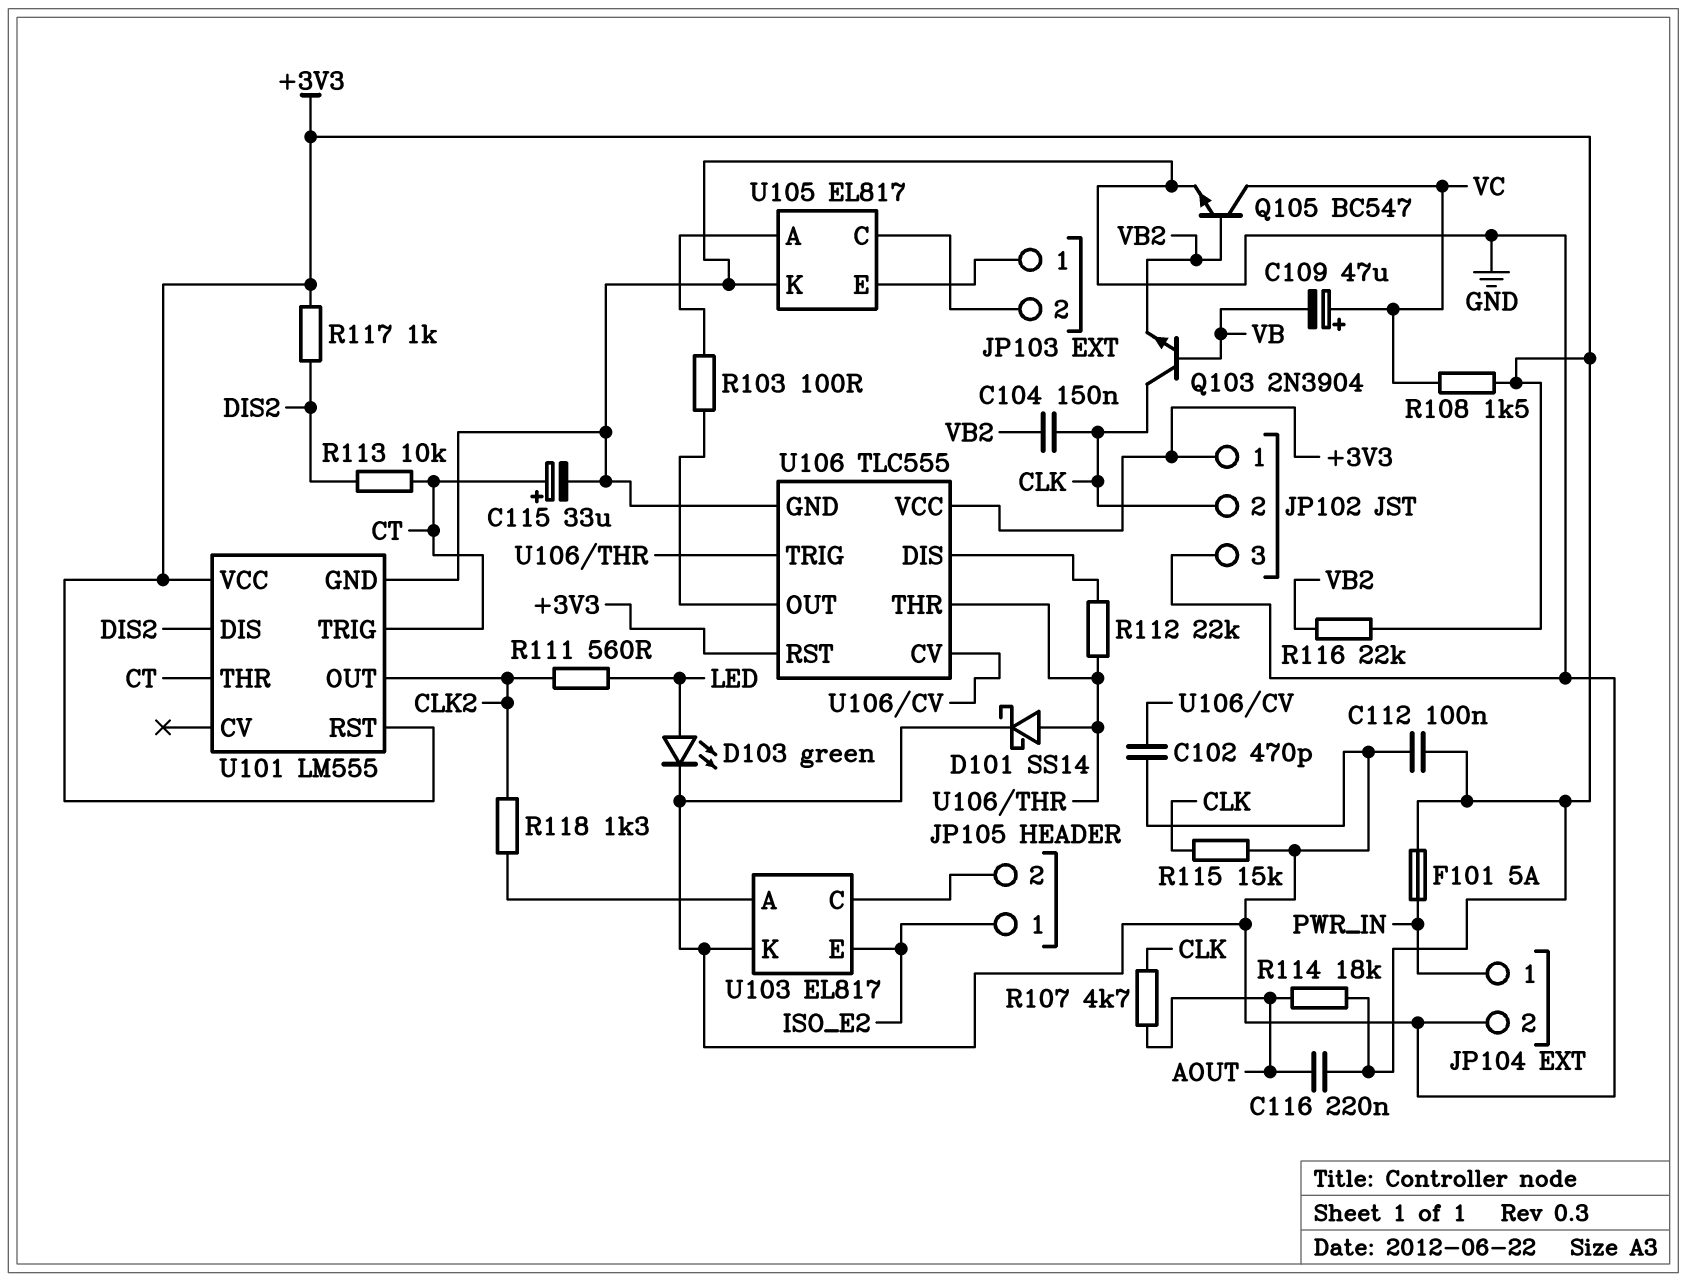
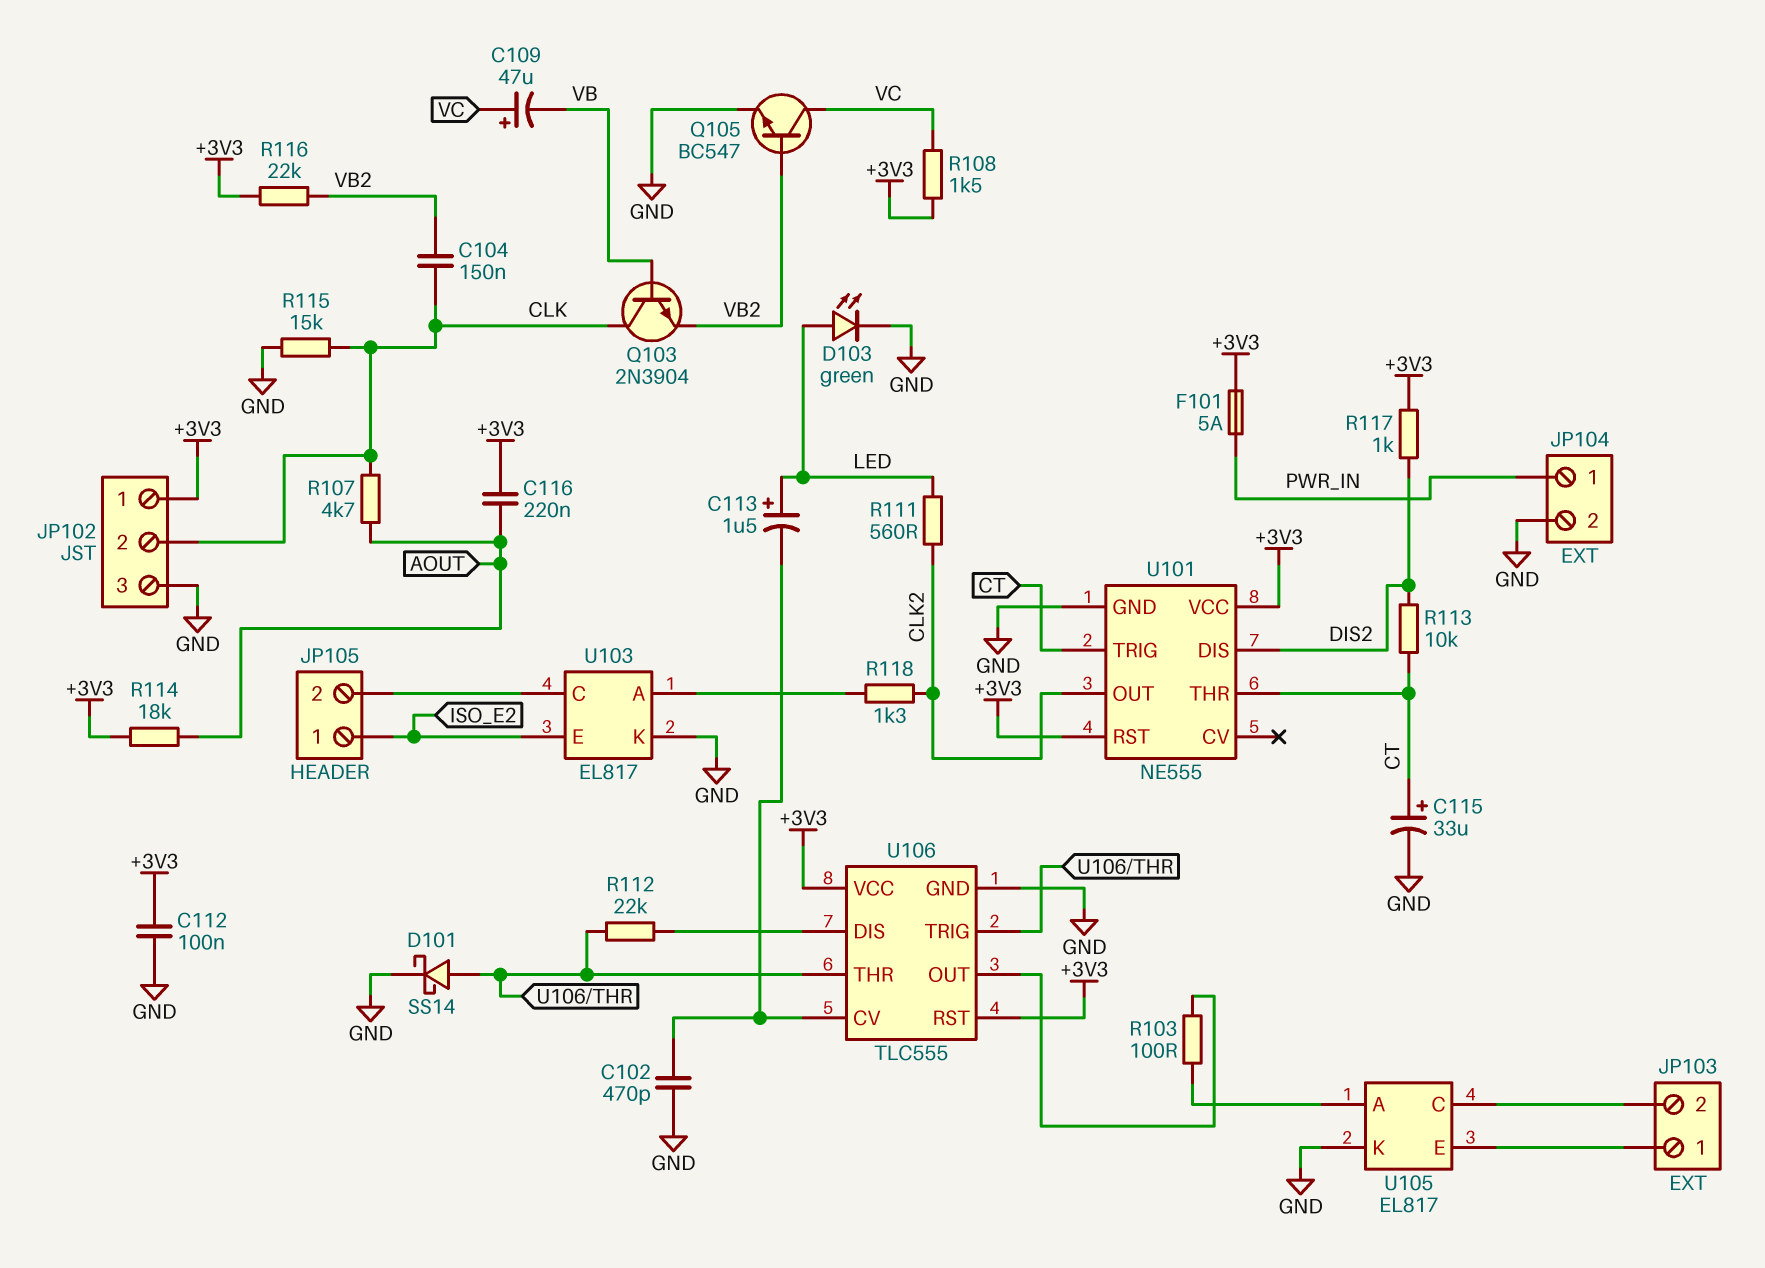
C113: none -> 1.5uF (plus LED, minus U106/CV)
U101: LM555 -> NE555

